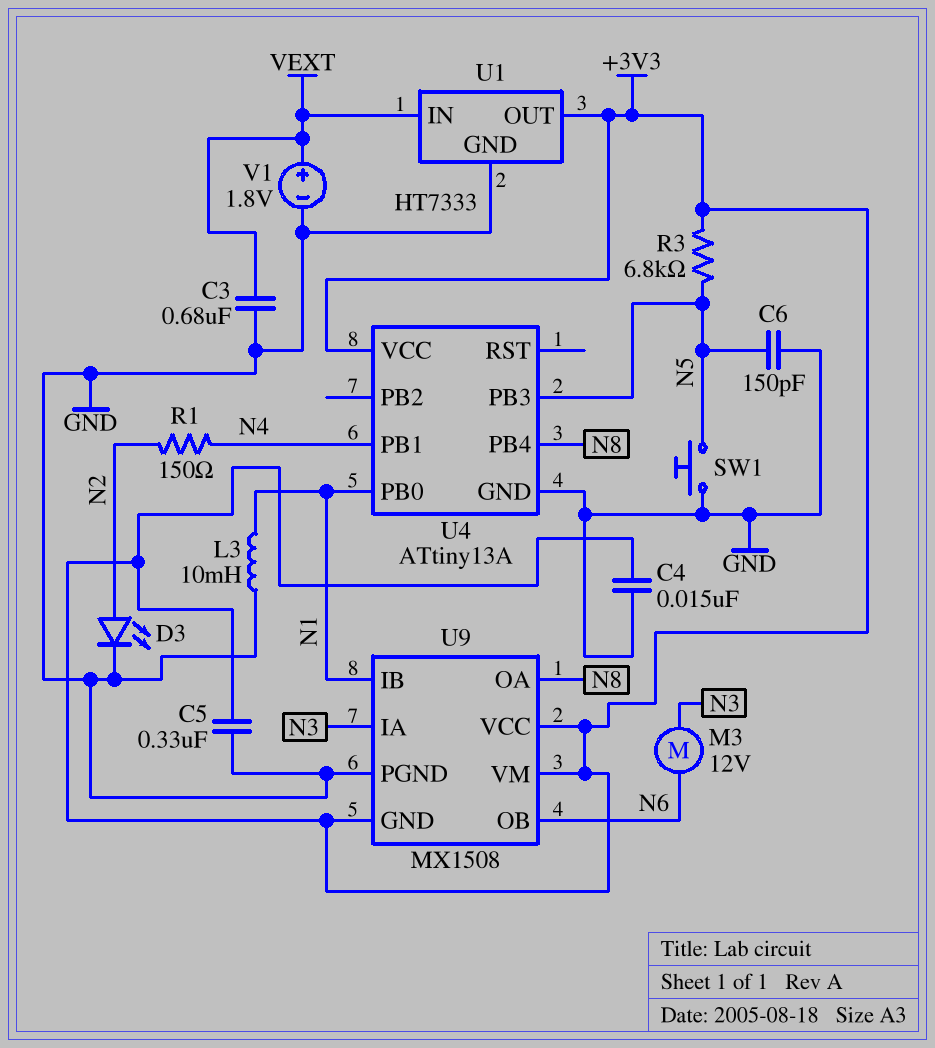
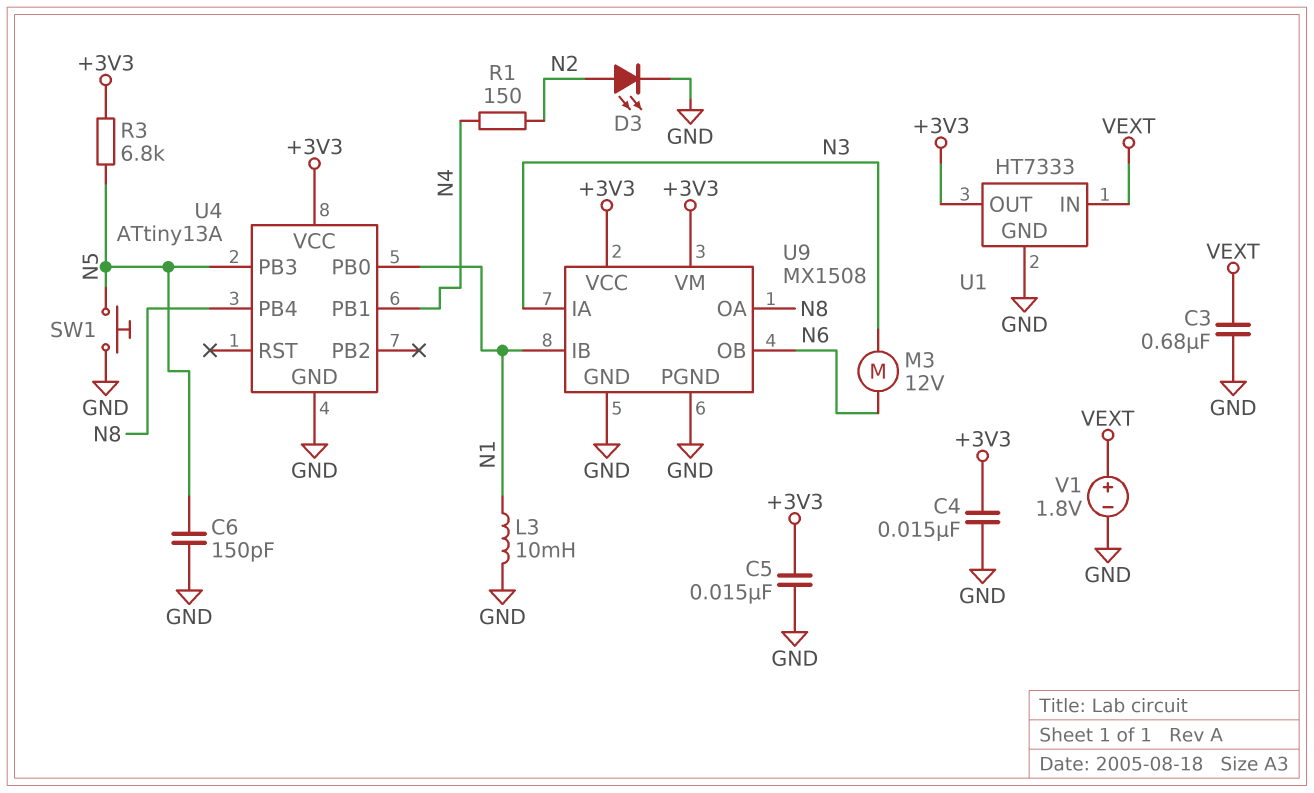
C5: 330nF (+3V3, GND) -> 15nF (+3V3, GND)
U9 pin GND: +3V3 -> GND

